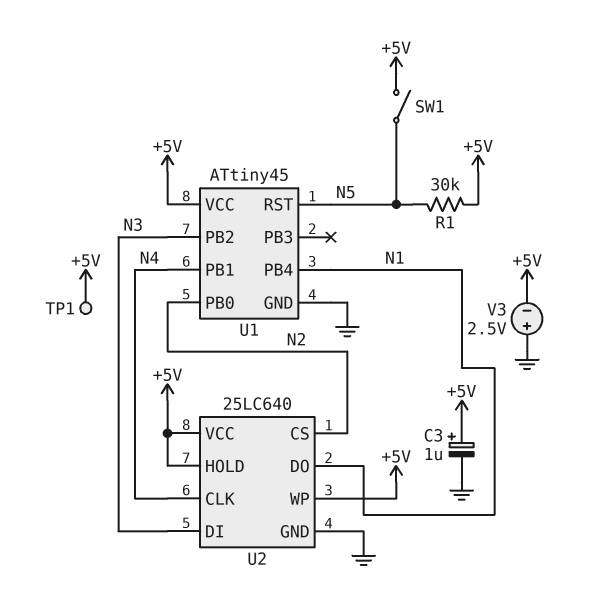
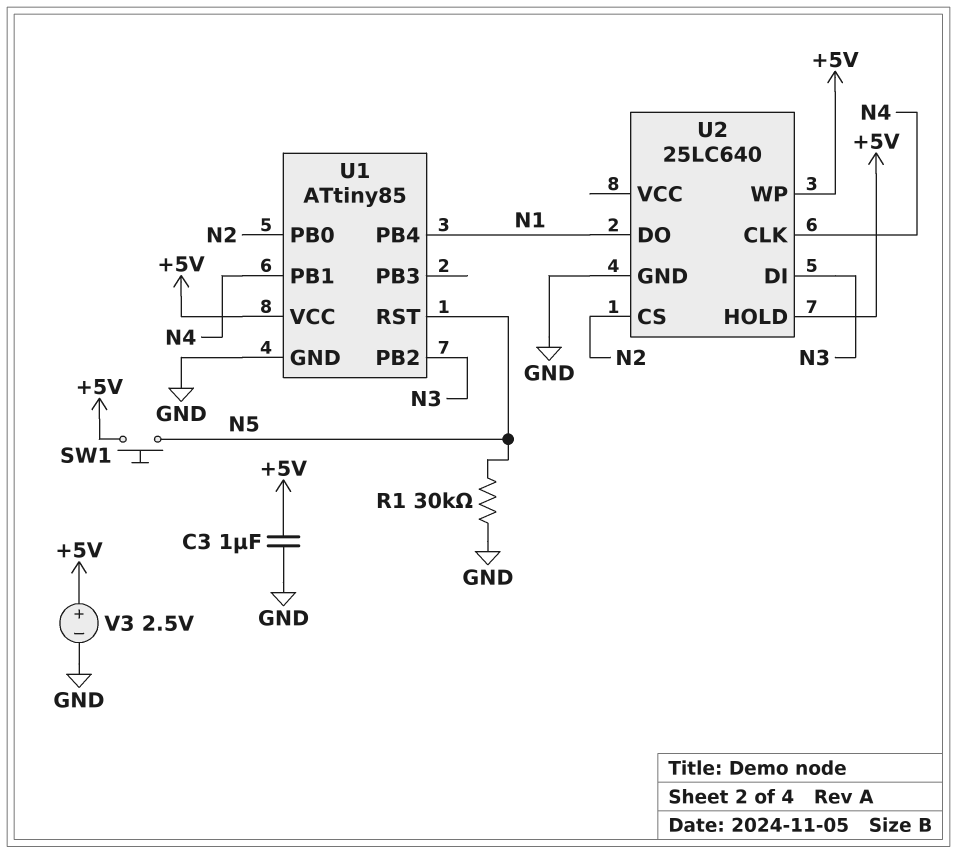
C3: 1uF (plus +5V, minus GND) -> 1uF (+5V, GND)
R1: 30k (+5V, N5) -> 30k (GND, N5)
SW1: switch (+5V, N5) -> button (+5V, N5)
TP1: test point (+5V) -> none
U1: ATtiny45 -> ATtiny85
U2 pin VCC: +5V -> none
V3: 2.5V (plus GND, minus +5V) -> 2.5V (plus +5V, minus GND)

